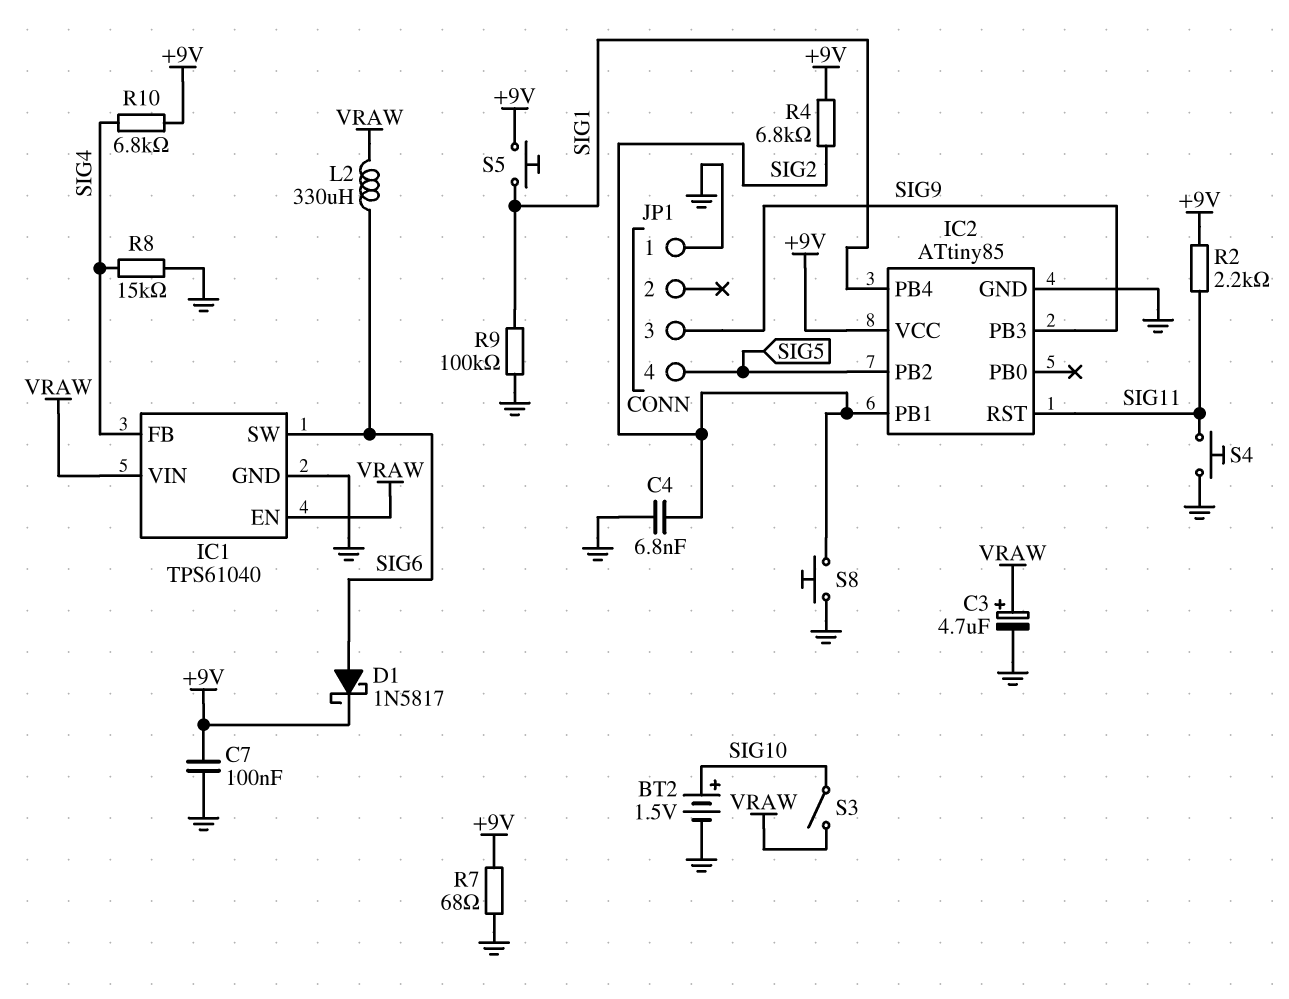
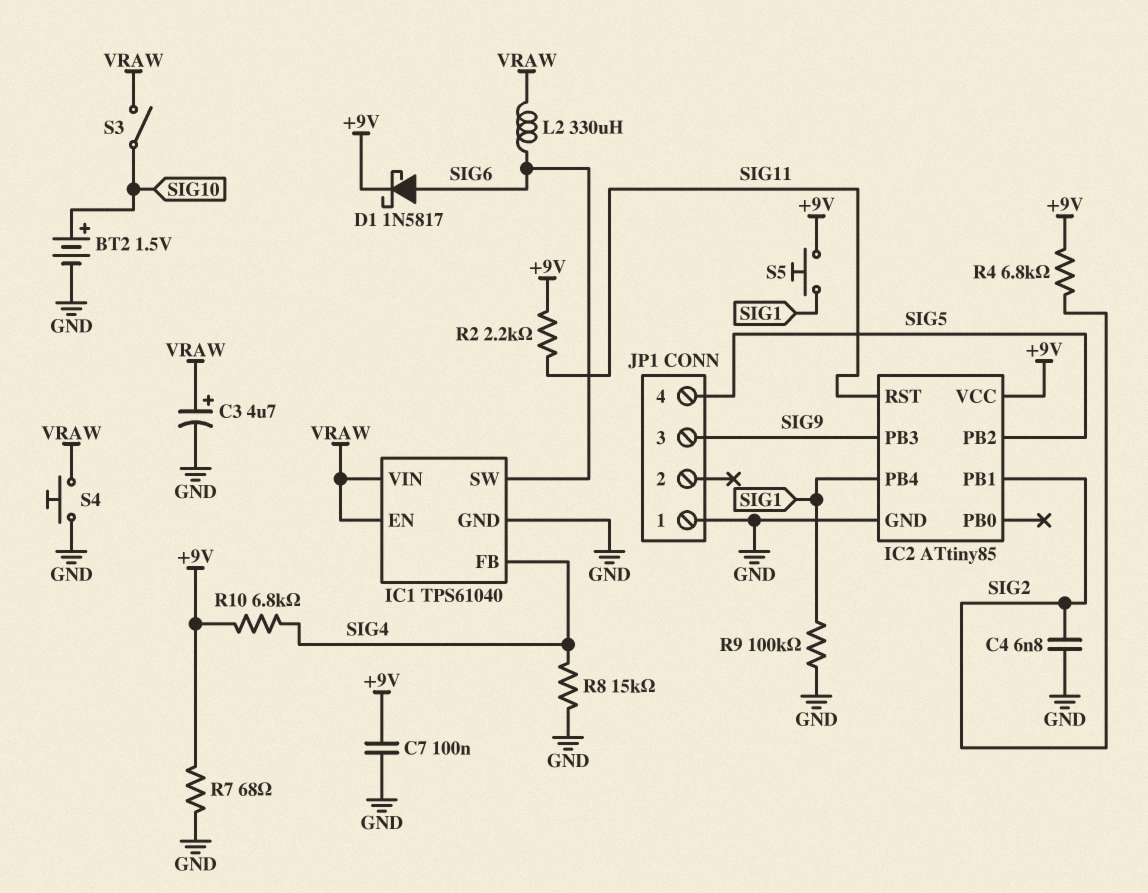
S4: button (GND, SIG11) -> button (GND, VRAW)
S8: button (GND, SIG2) -> none

